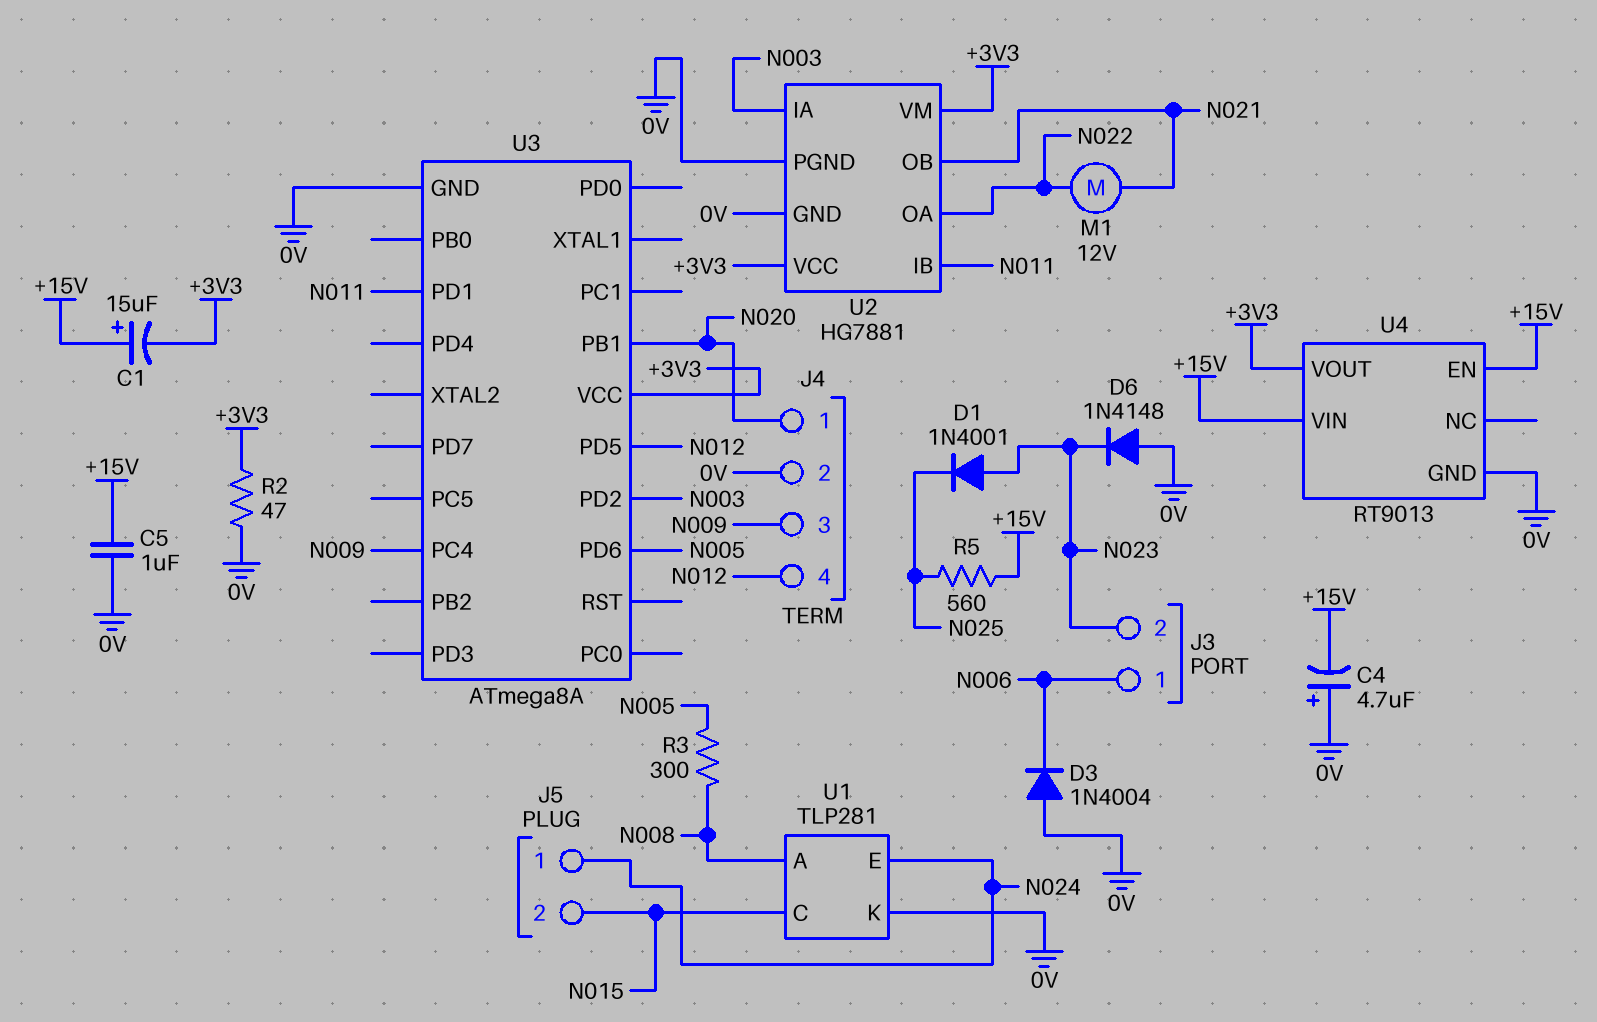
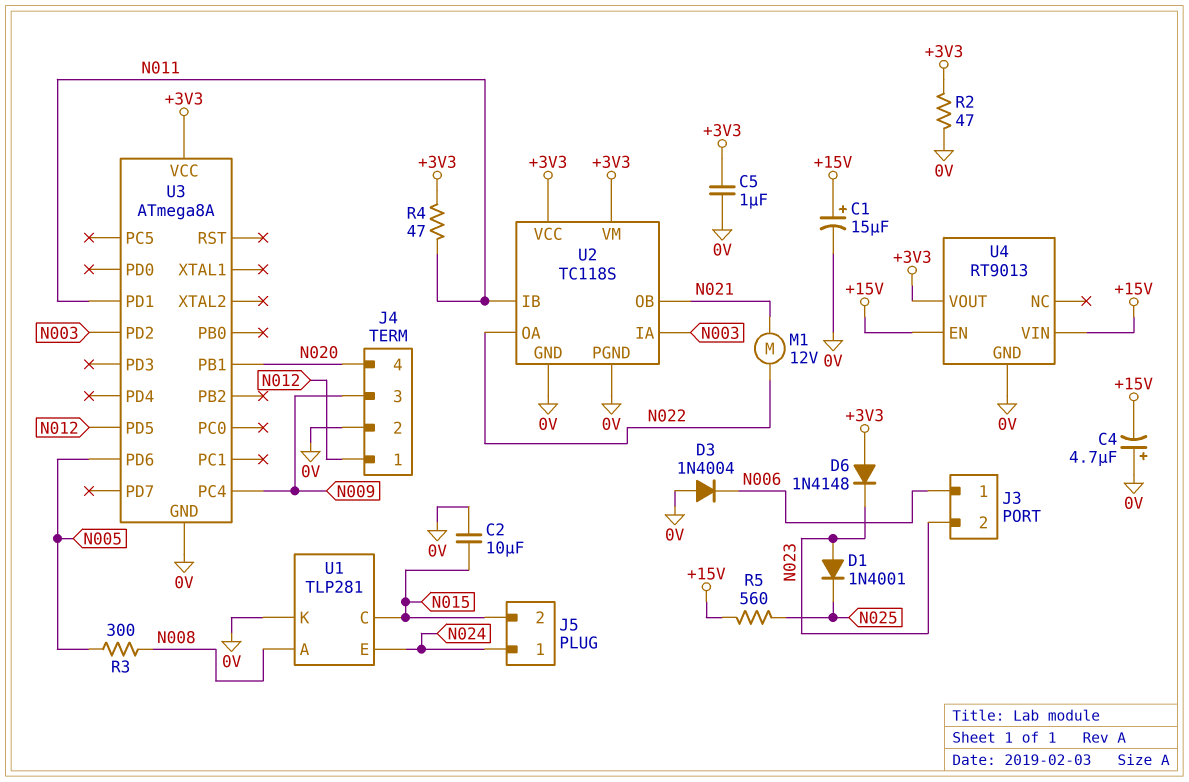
C1: 15uF (plus +15V, minus +3V3) -> 15uF (plus +15V, minus 0V)
C2: none -> 10uF (0V, N015)
C5: 1uF (+15V, 0V) -> 1uF (+3V3, 0V)
D6: diode 1N4148 (A 0V, K N023) -> diode 1N4148 (A +3V3, K N023)
J4 pin 1: N020 -> N012
J4 pin 4: N012 -> N020
R4: none -> 47 (+3V3, N011)
U2: HG7881 -> TC118S

